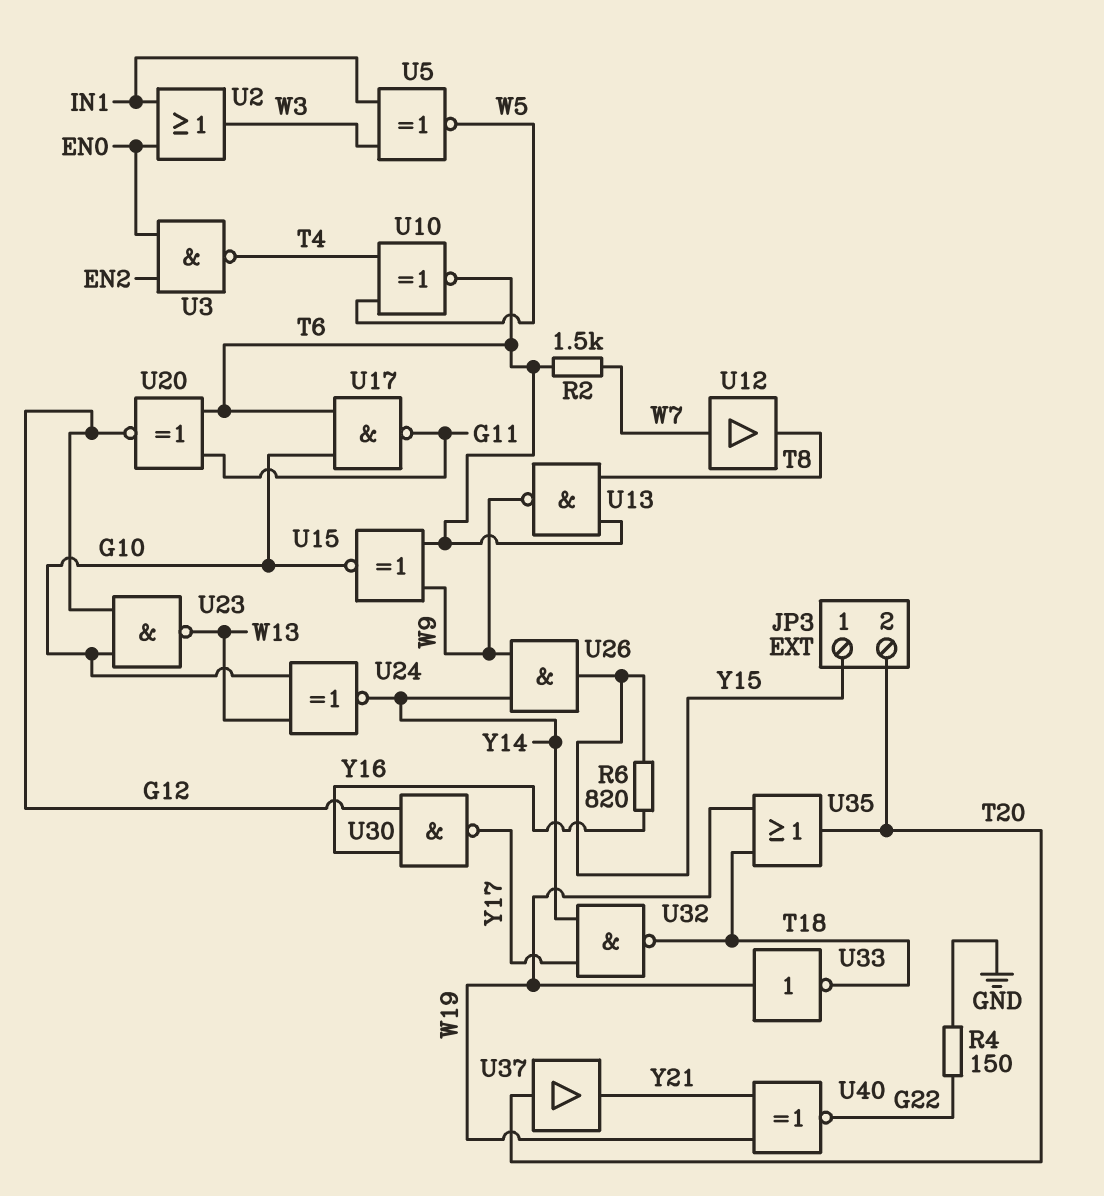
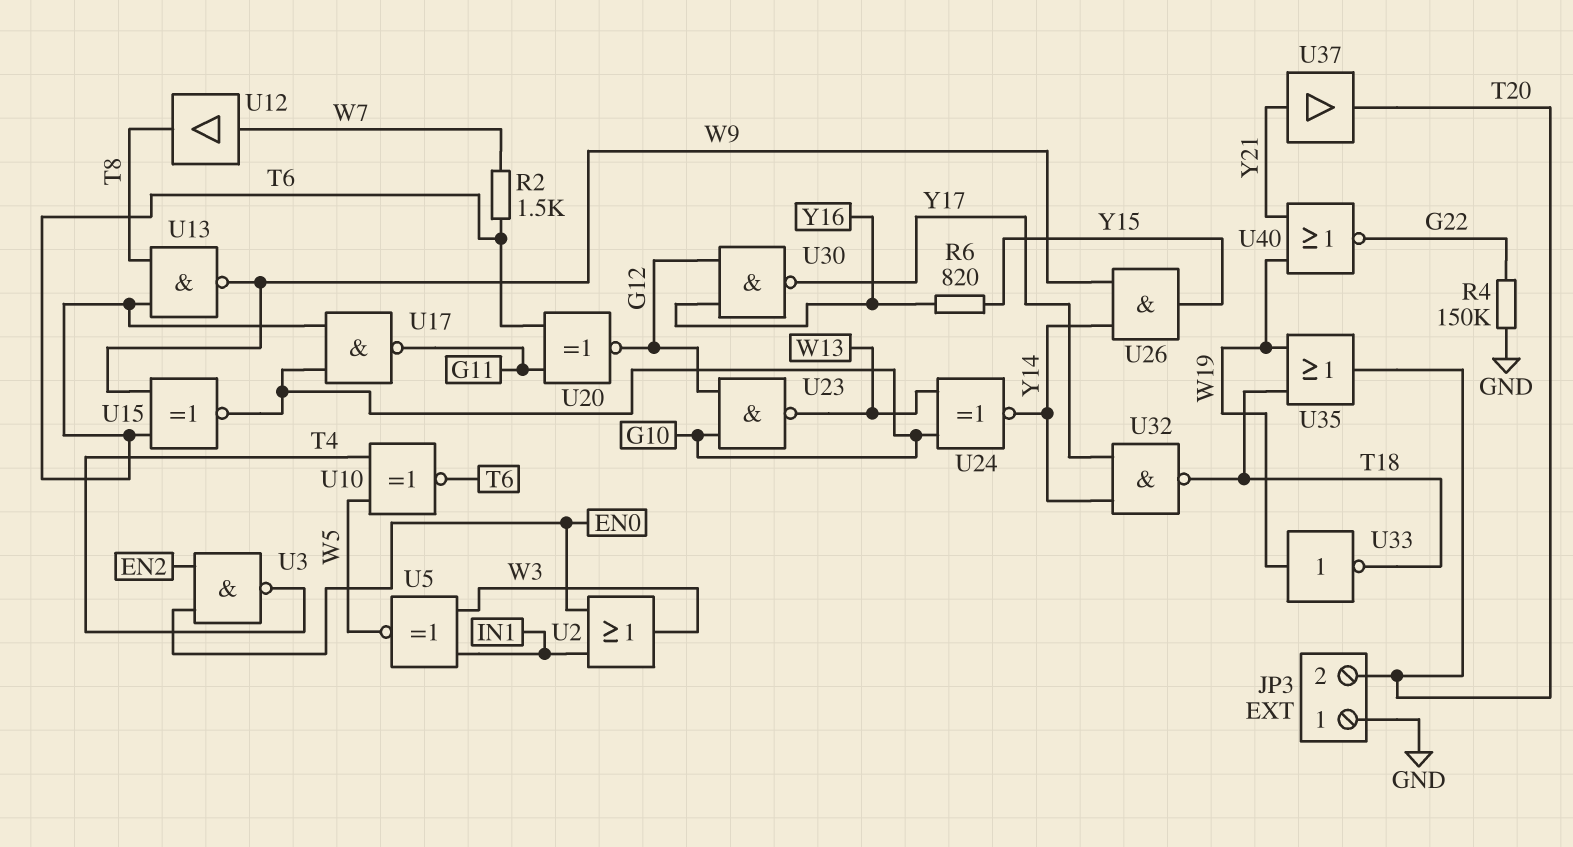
JP3 pin 1: Y15 -> GND
R4: 150 (G22, GND) -> 150k (G22, GND)
U37: buffer (in T20, out Y21) -> buffer (in Y21, out T20)
U40: XNOR (in W19, in Y21, out G22) -> NOR (in W19, in Y21, out G22)

